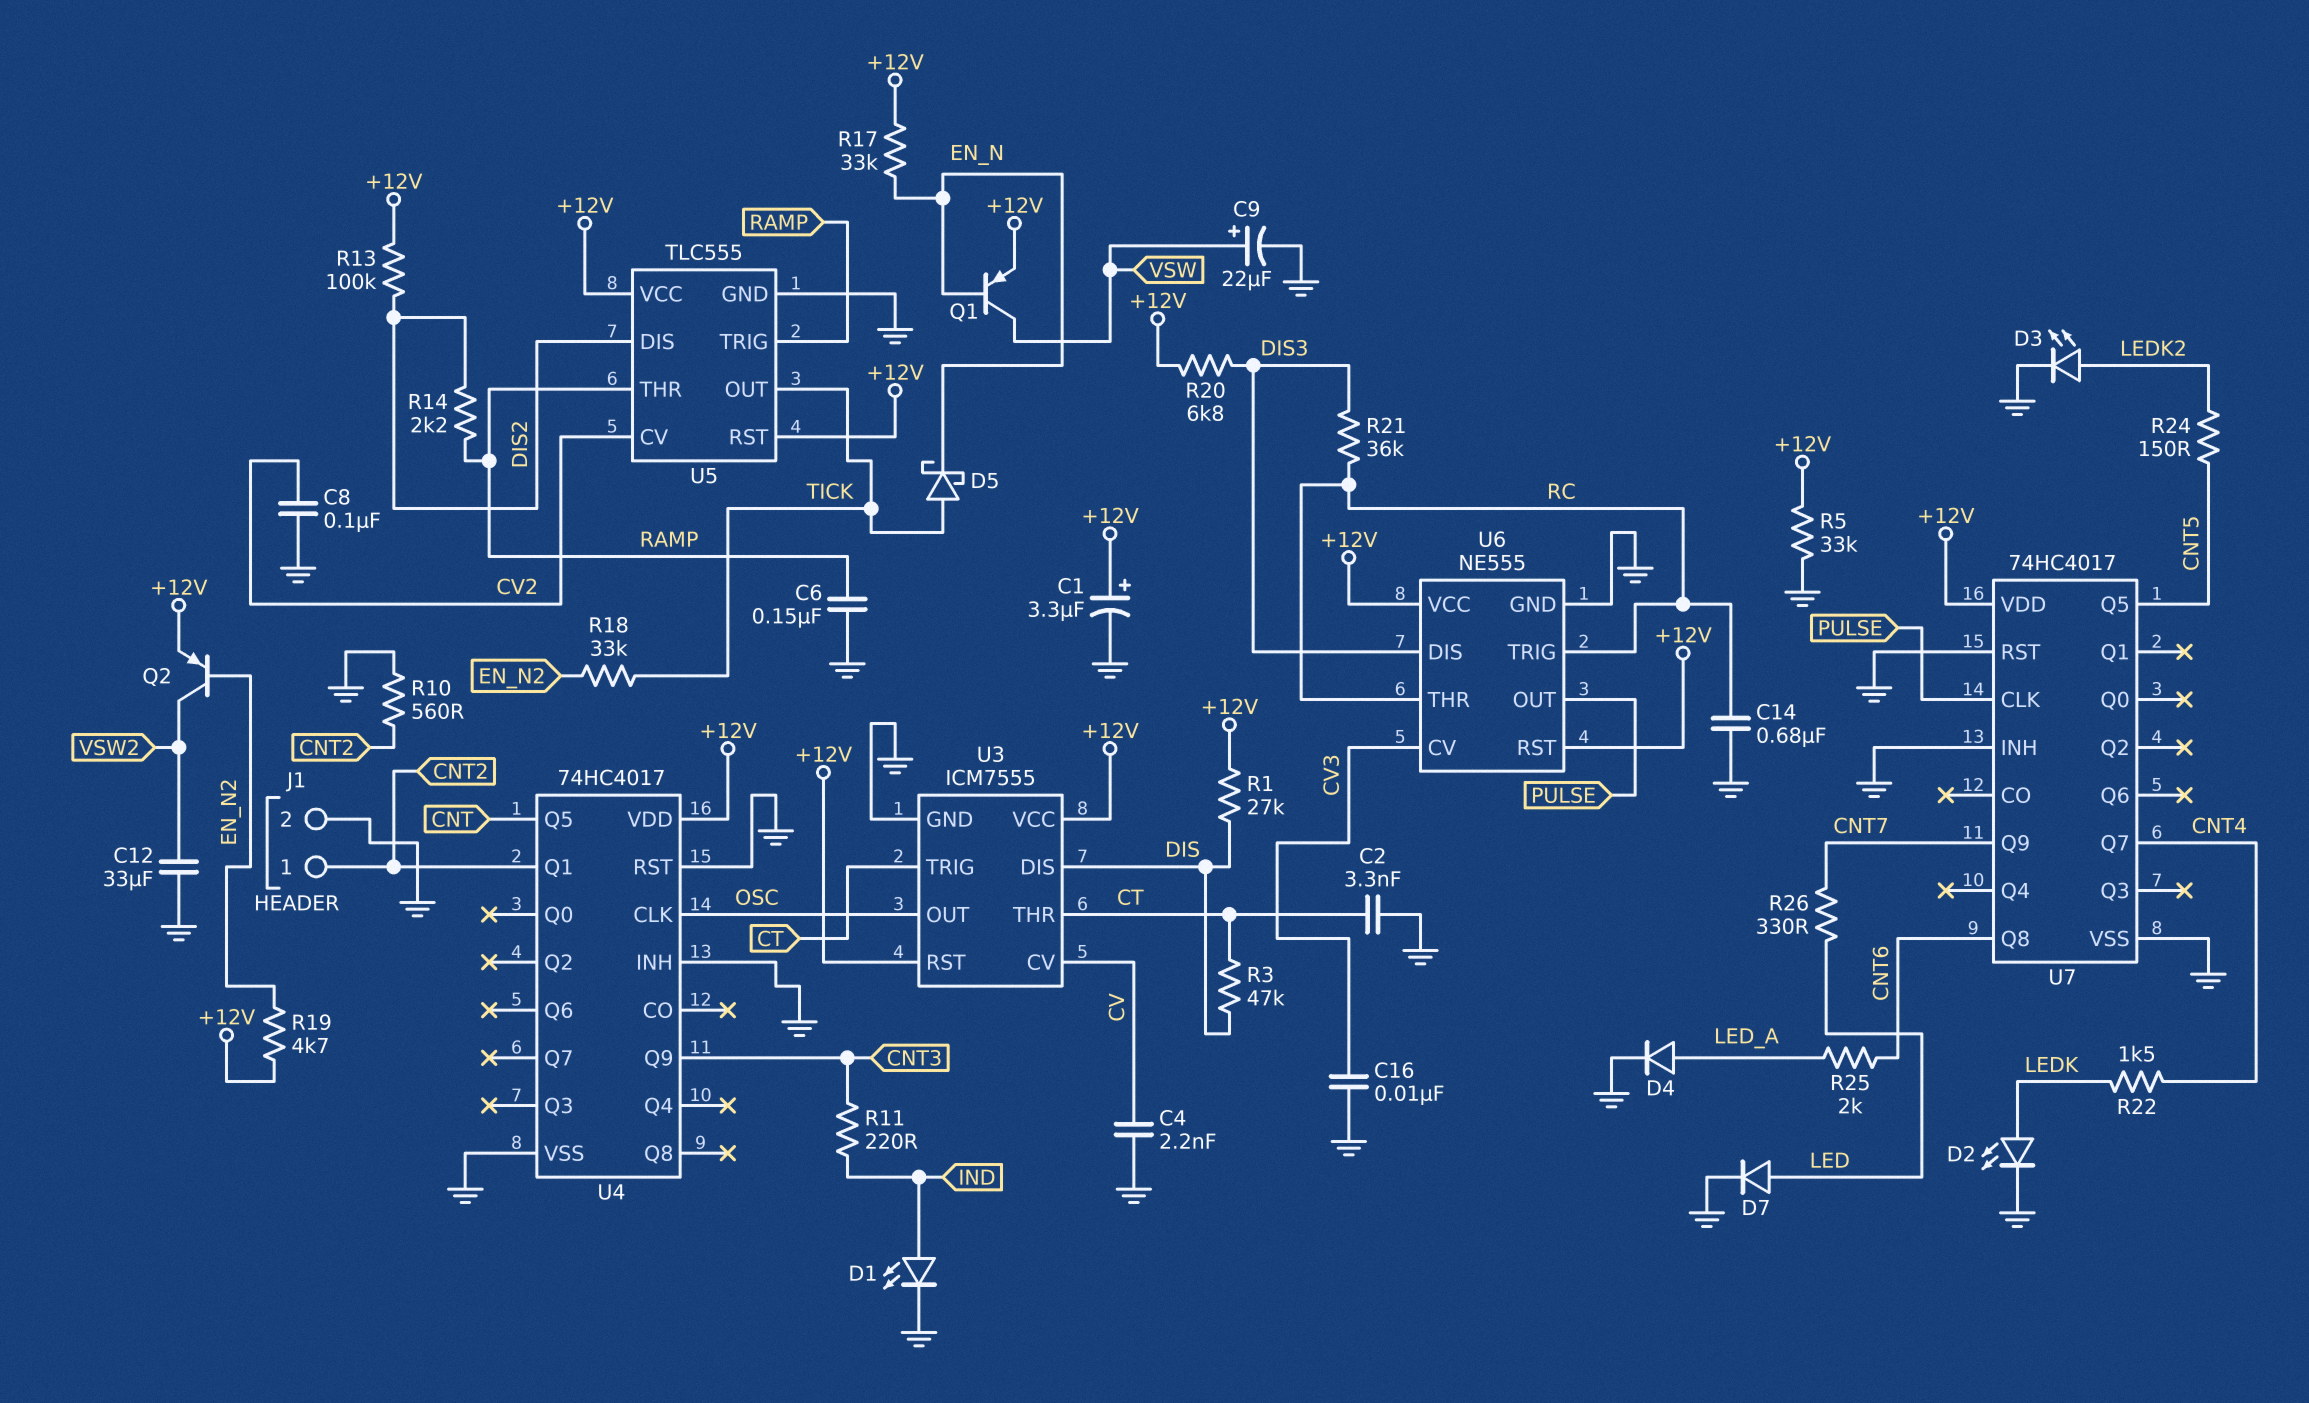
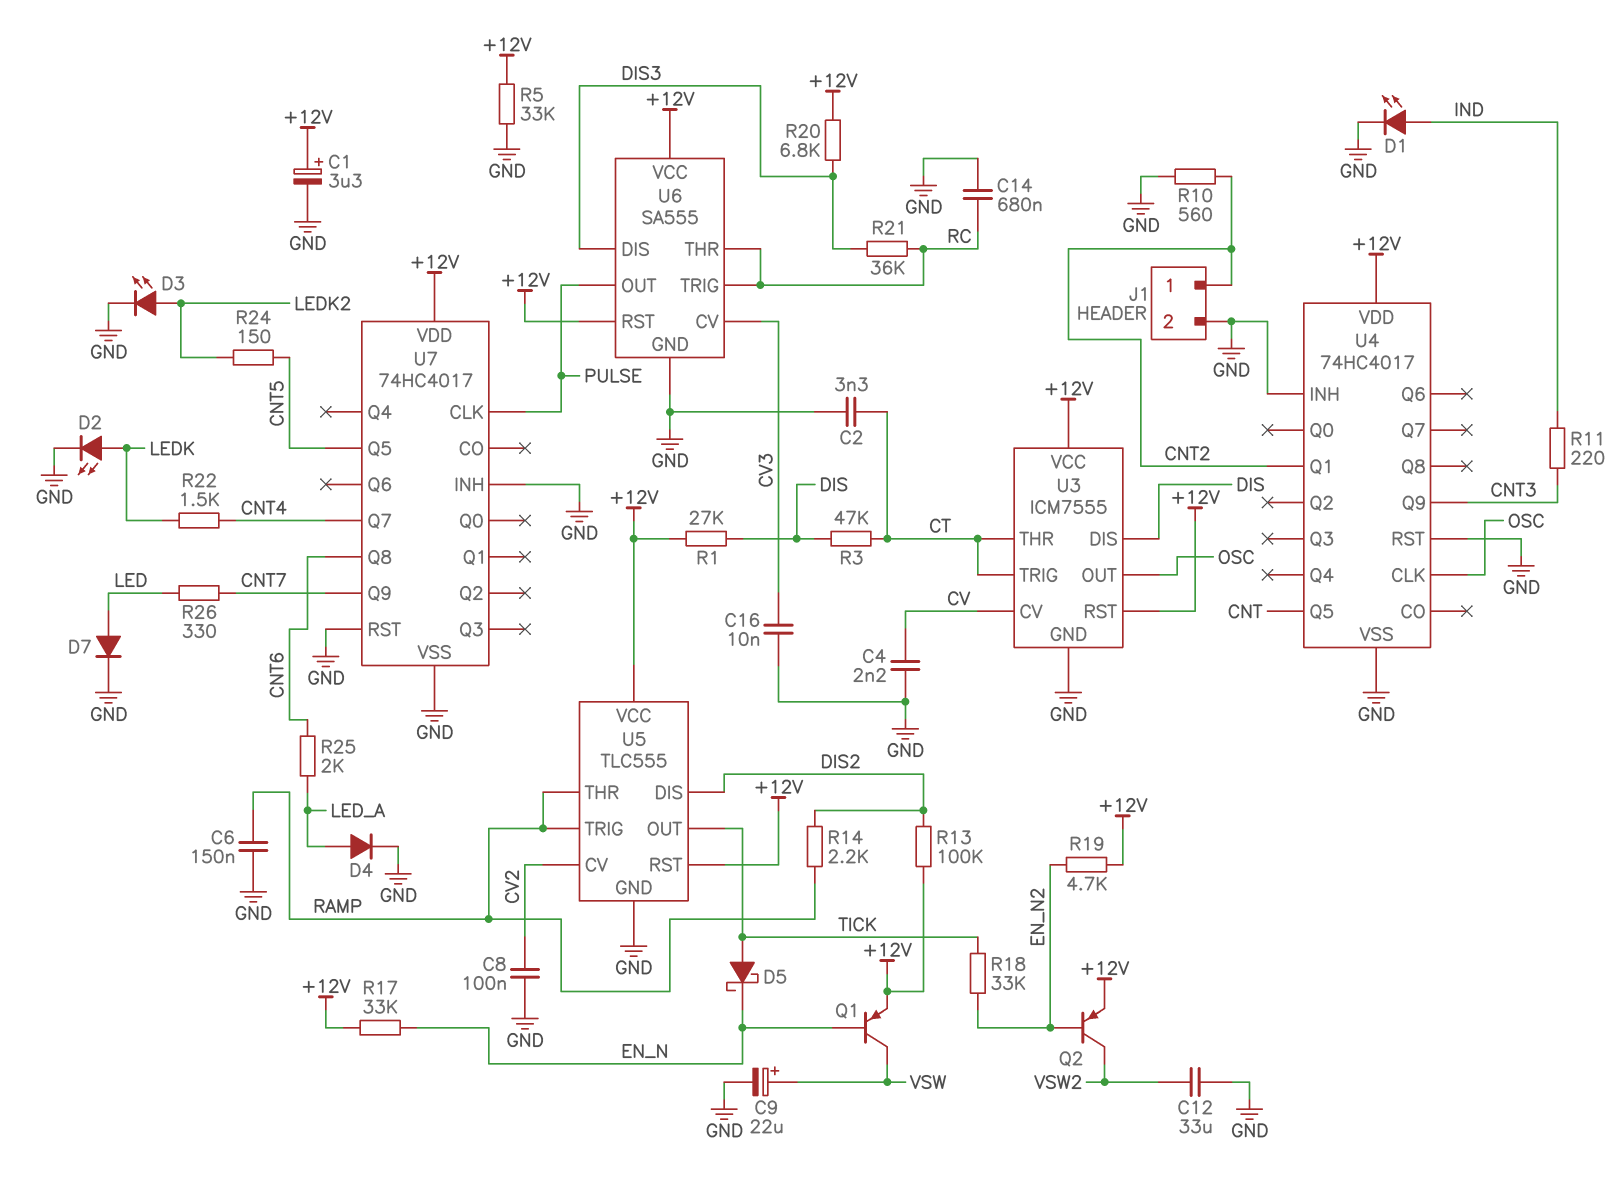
U6: NE555 -> SA555

